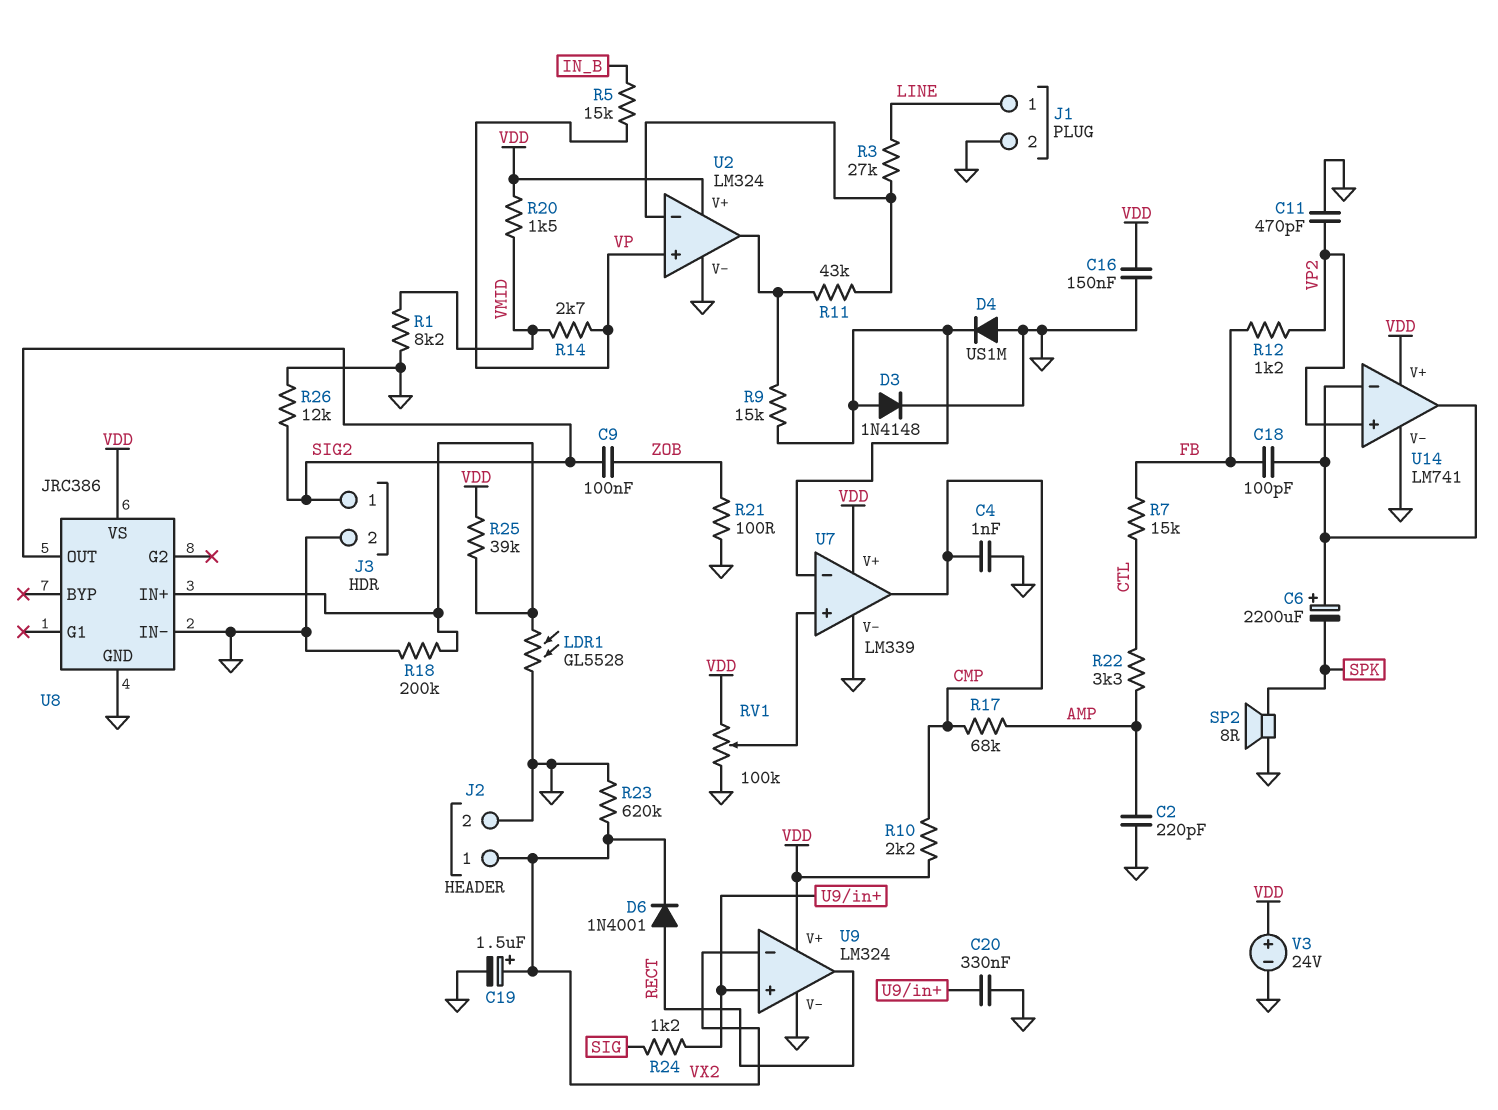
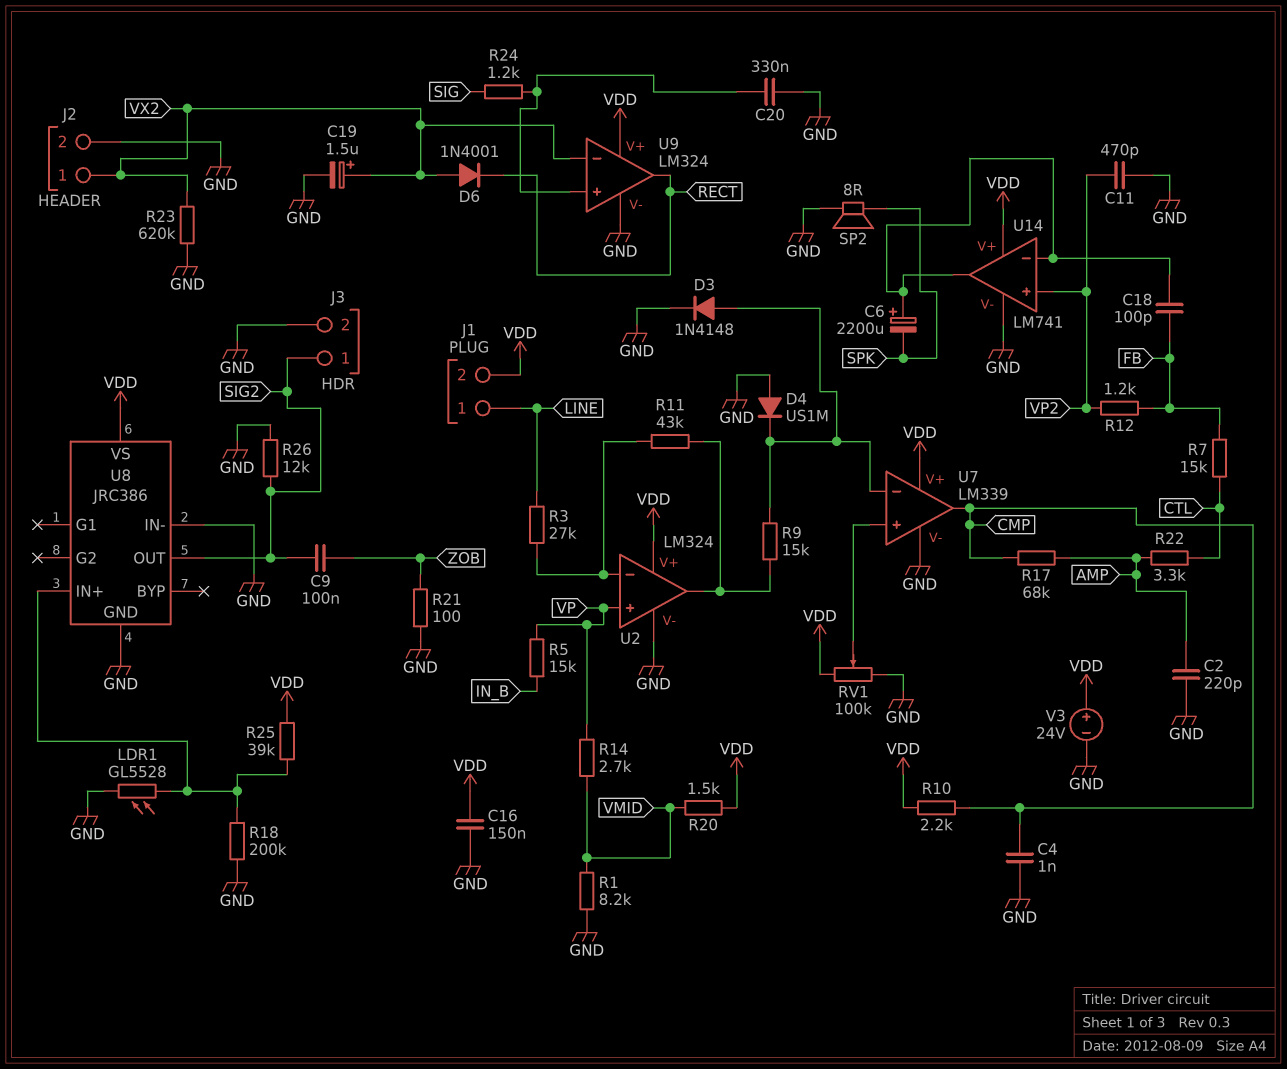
D6: diode 1N4001 (A RECT, K VX2) -> diode 1N4001 (A VX2, K RECT)
J1 pin 2: GND -> VDD

